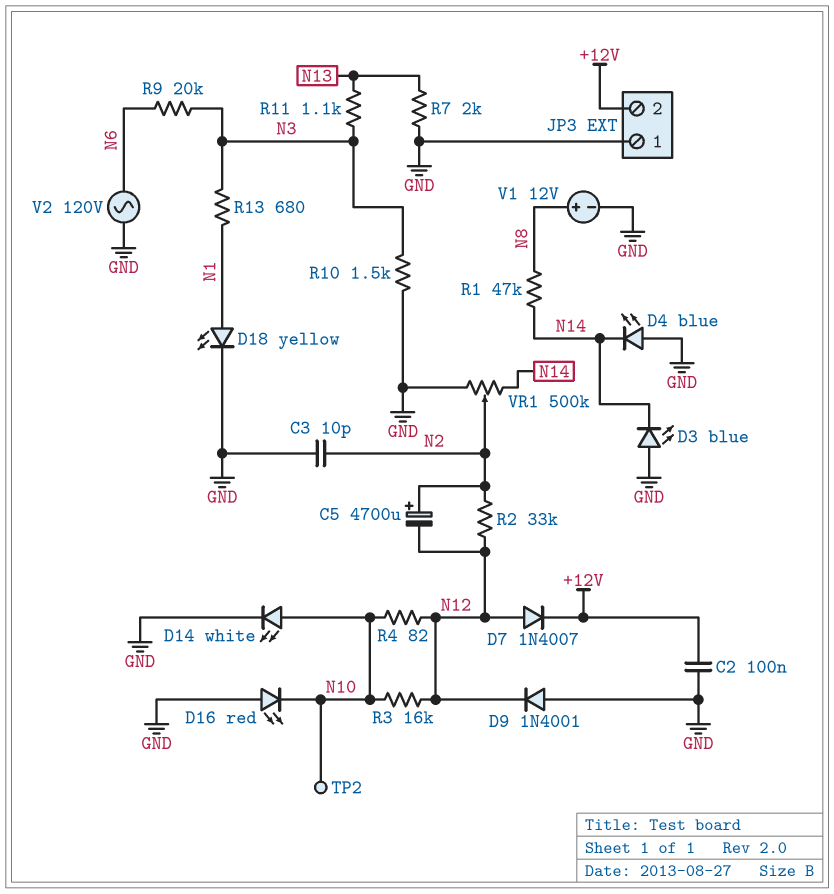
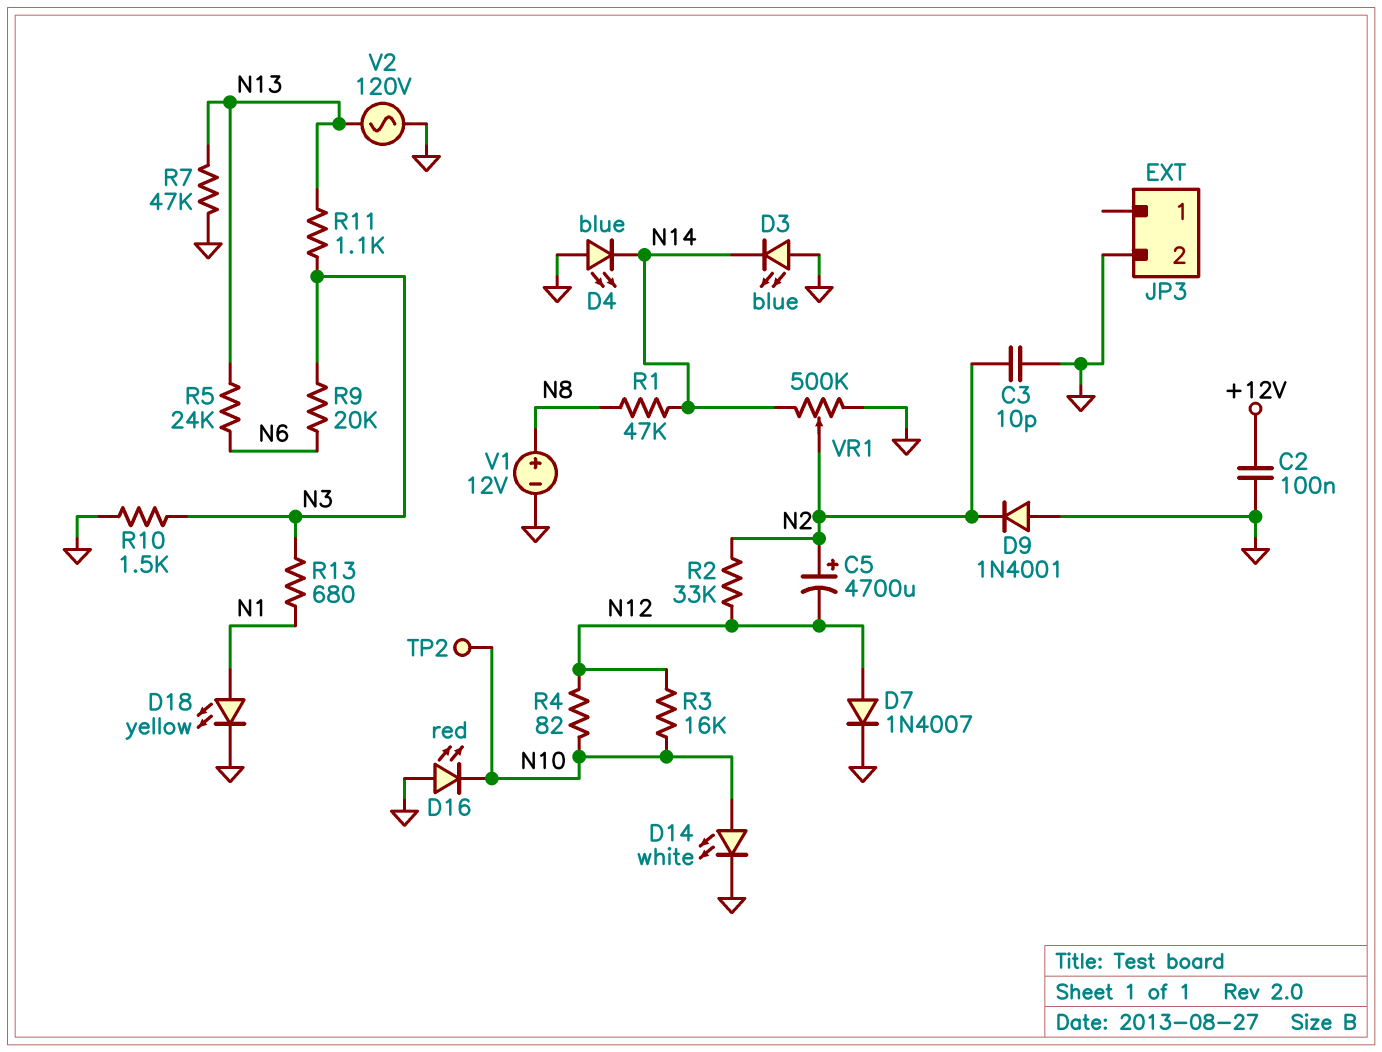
D7: diode 1N4007 (A N12, K +12V) -> diode 1N4007 (A N12, K GND)
D9: diode 1N4001 (A GND, K N12) -> diode 1N4001 (A GND, K N2)
JP3 pin 1: GND -> none
JP3 pin 2: +12V -> GND
R5: none -> 24k (N6, N13)
R7: 2k (GND, N13) -> 47k (GND, N13)
V2: AC 120V (GND, N6) -> AC 120V (GND, N13)

